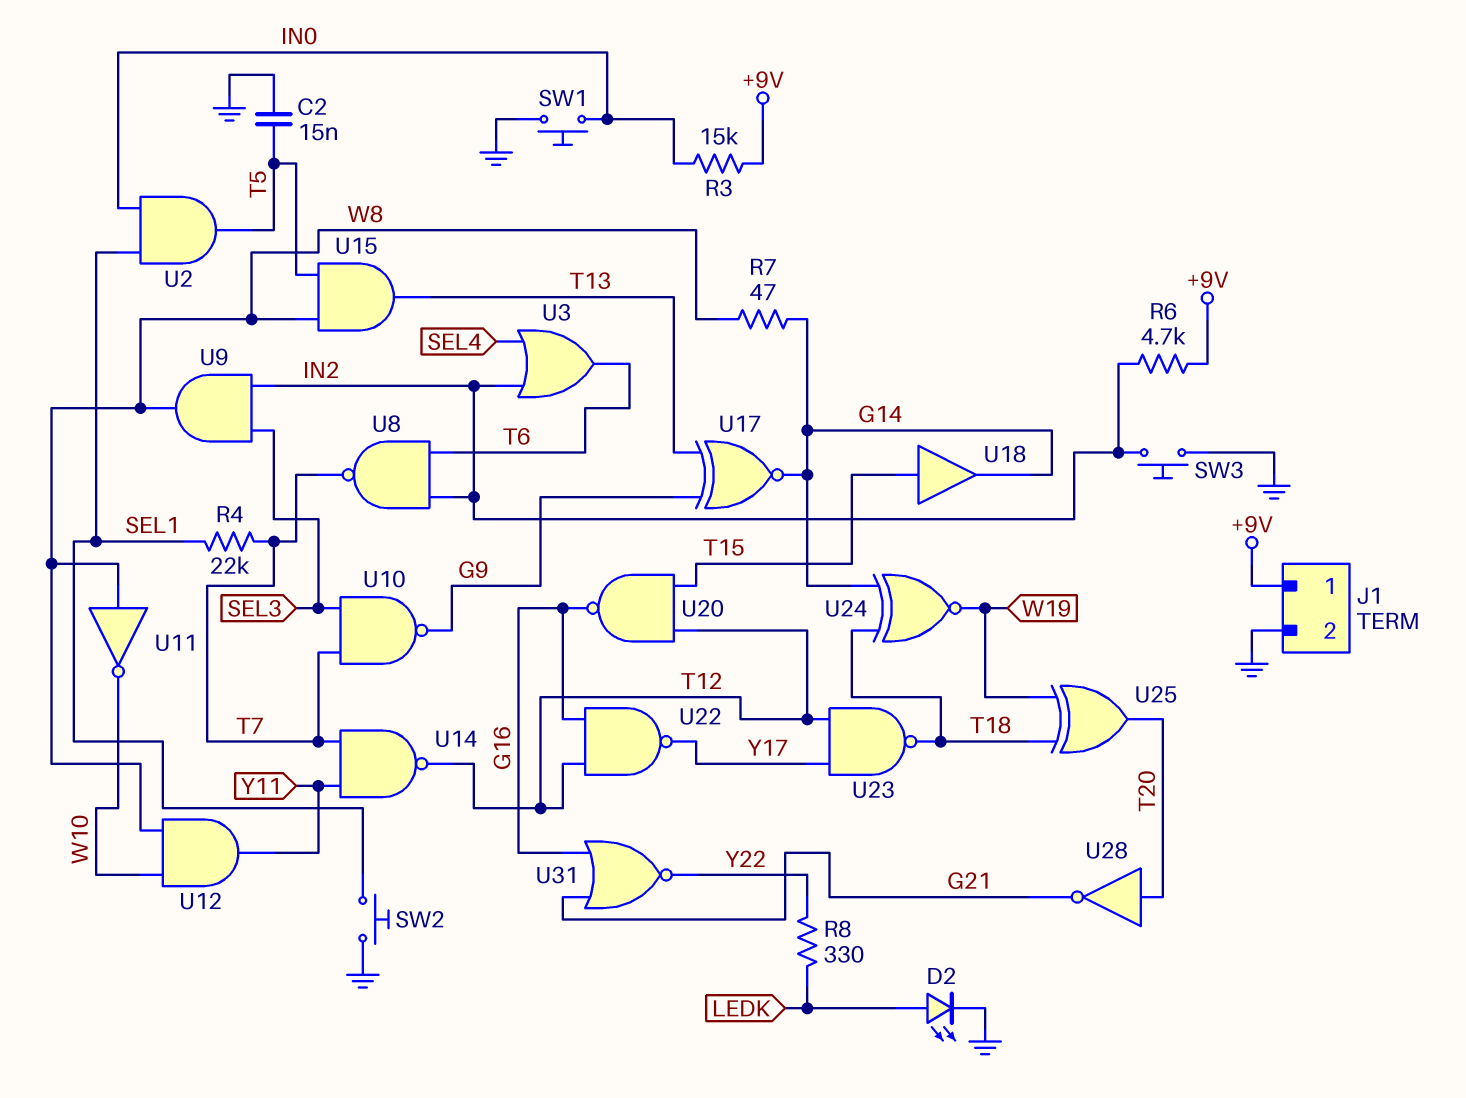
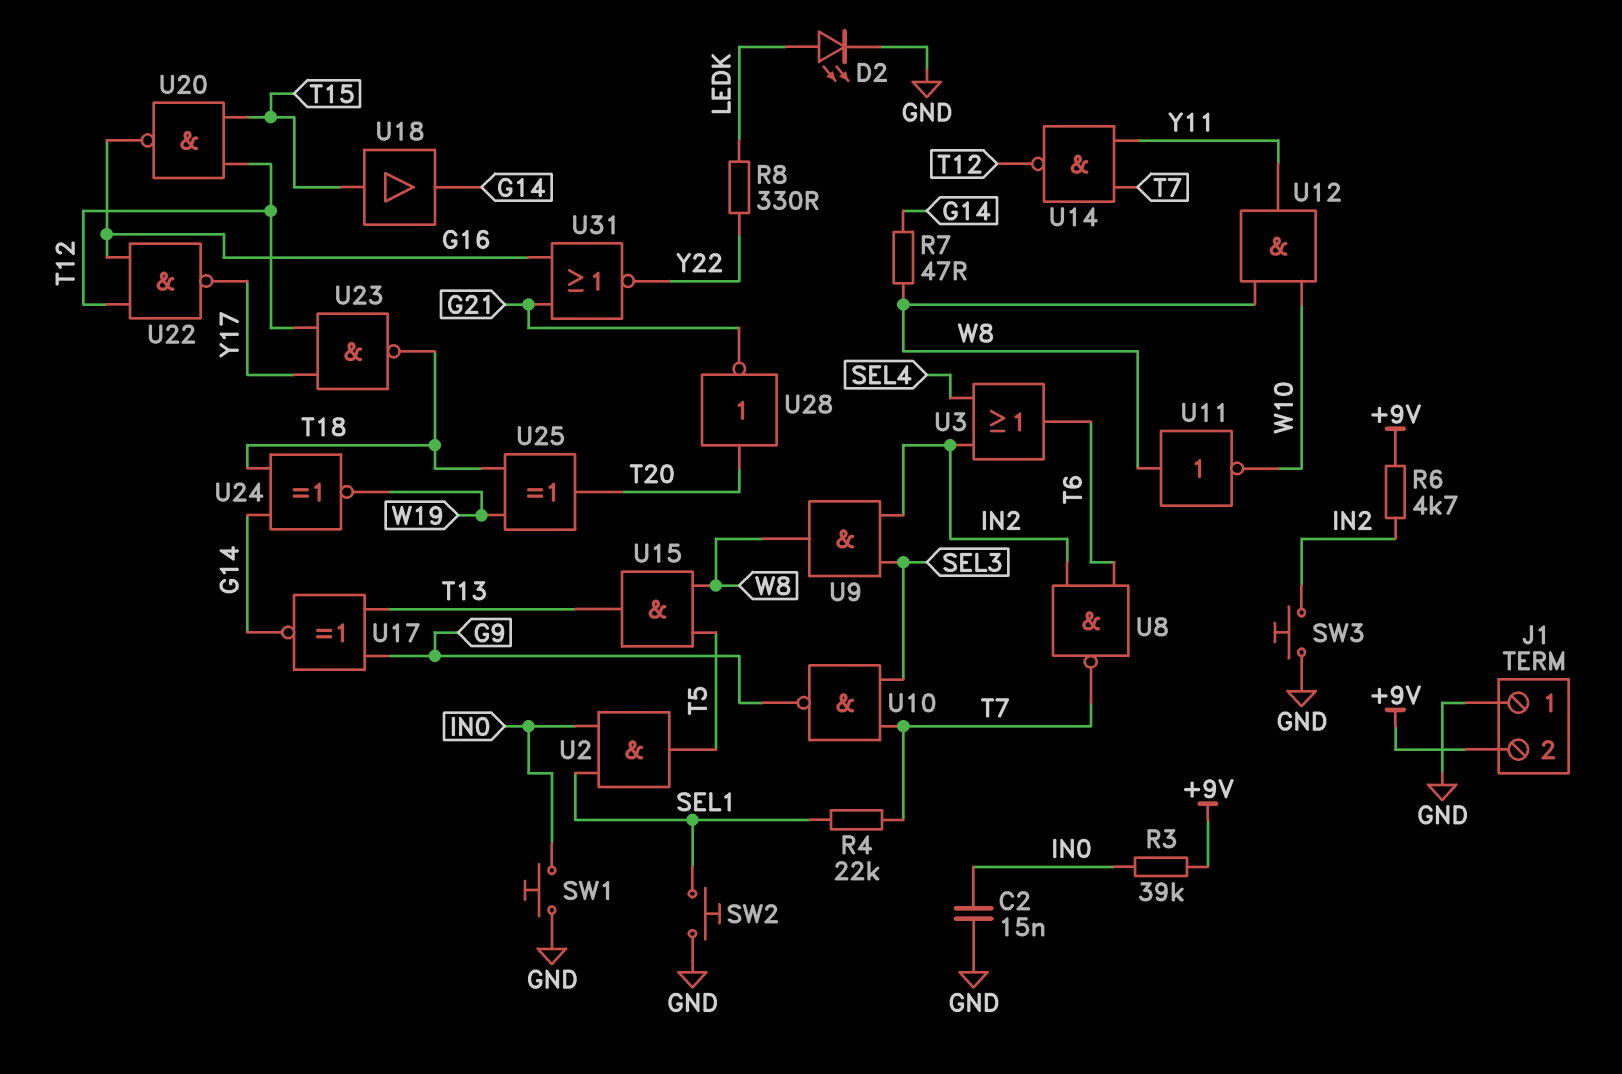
C2: 15nF (GND, T5) -> 15nF (GND, IN0)
J1 pin 1: +9V -> GND
J1 pin 2: GND -> +9V
R3: 15k (+9V, IN0) -> 39k (+9V, IN0)

